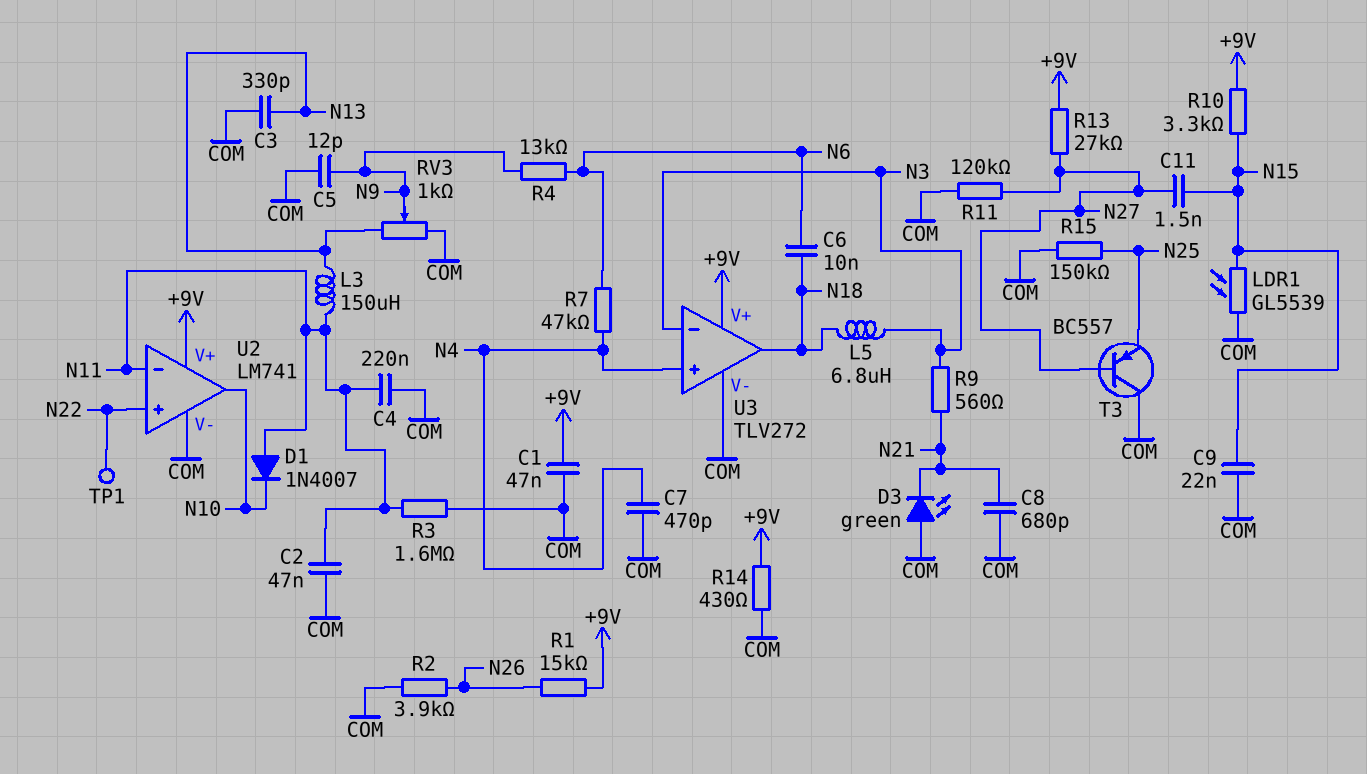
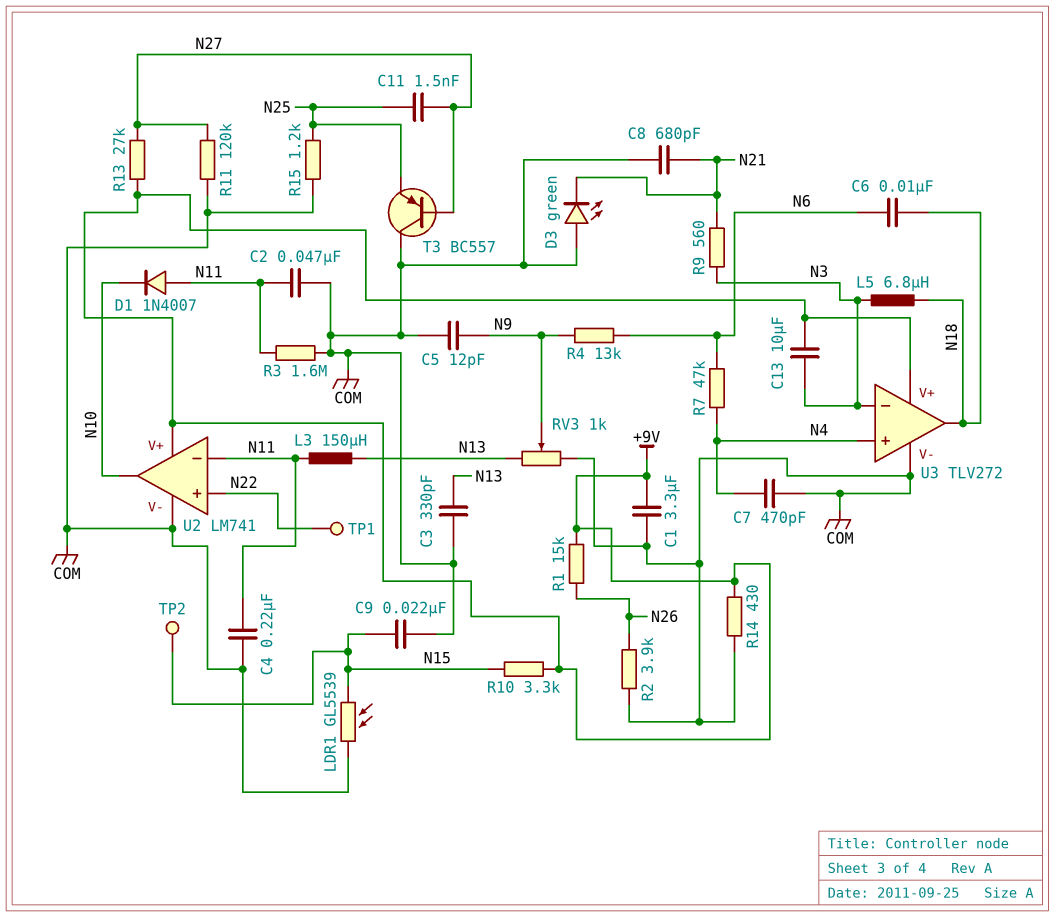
C1: 47nF (+9V, COM) -> 3.3uF (+9V, COM)
C11: 1.5nF (N15, N27) -> 1.5nF (N25, N27)
C13: none -> 10uF (+9V, N3)
R15: 150k (COM, N25) -> 1.2k (COM, N25)
TP2: none -> test point (N15)

